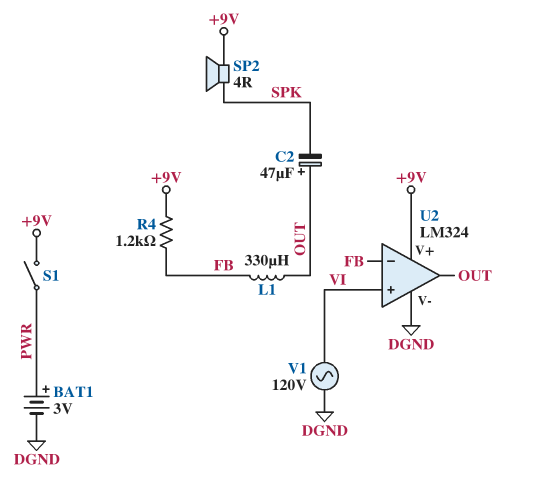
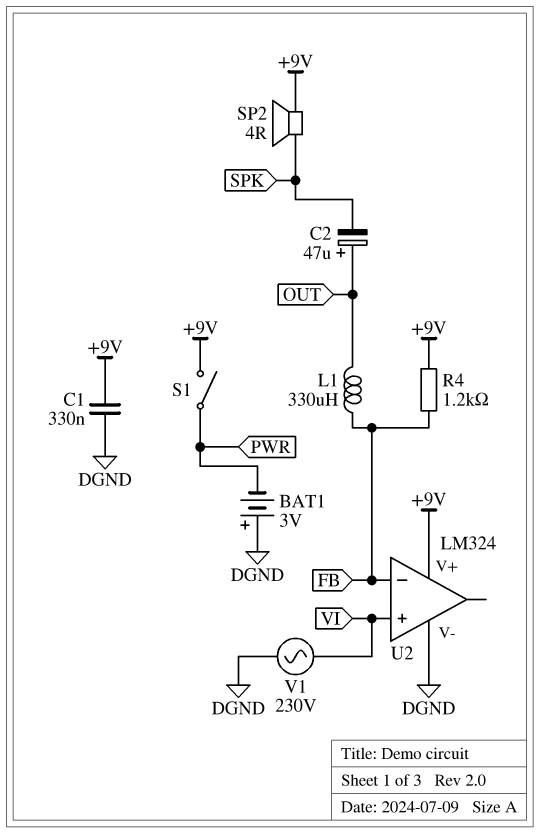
BAT1: 3V (plus PWR, minus DGND) -> 3V (plus DGND, minus PWR)
C1: none -> 330nF (+9V, DGND)
U2 pin out: OUT -> none
V1: AC 120V (DGND, VI) -> AC 230V (DGND, VI)

